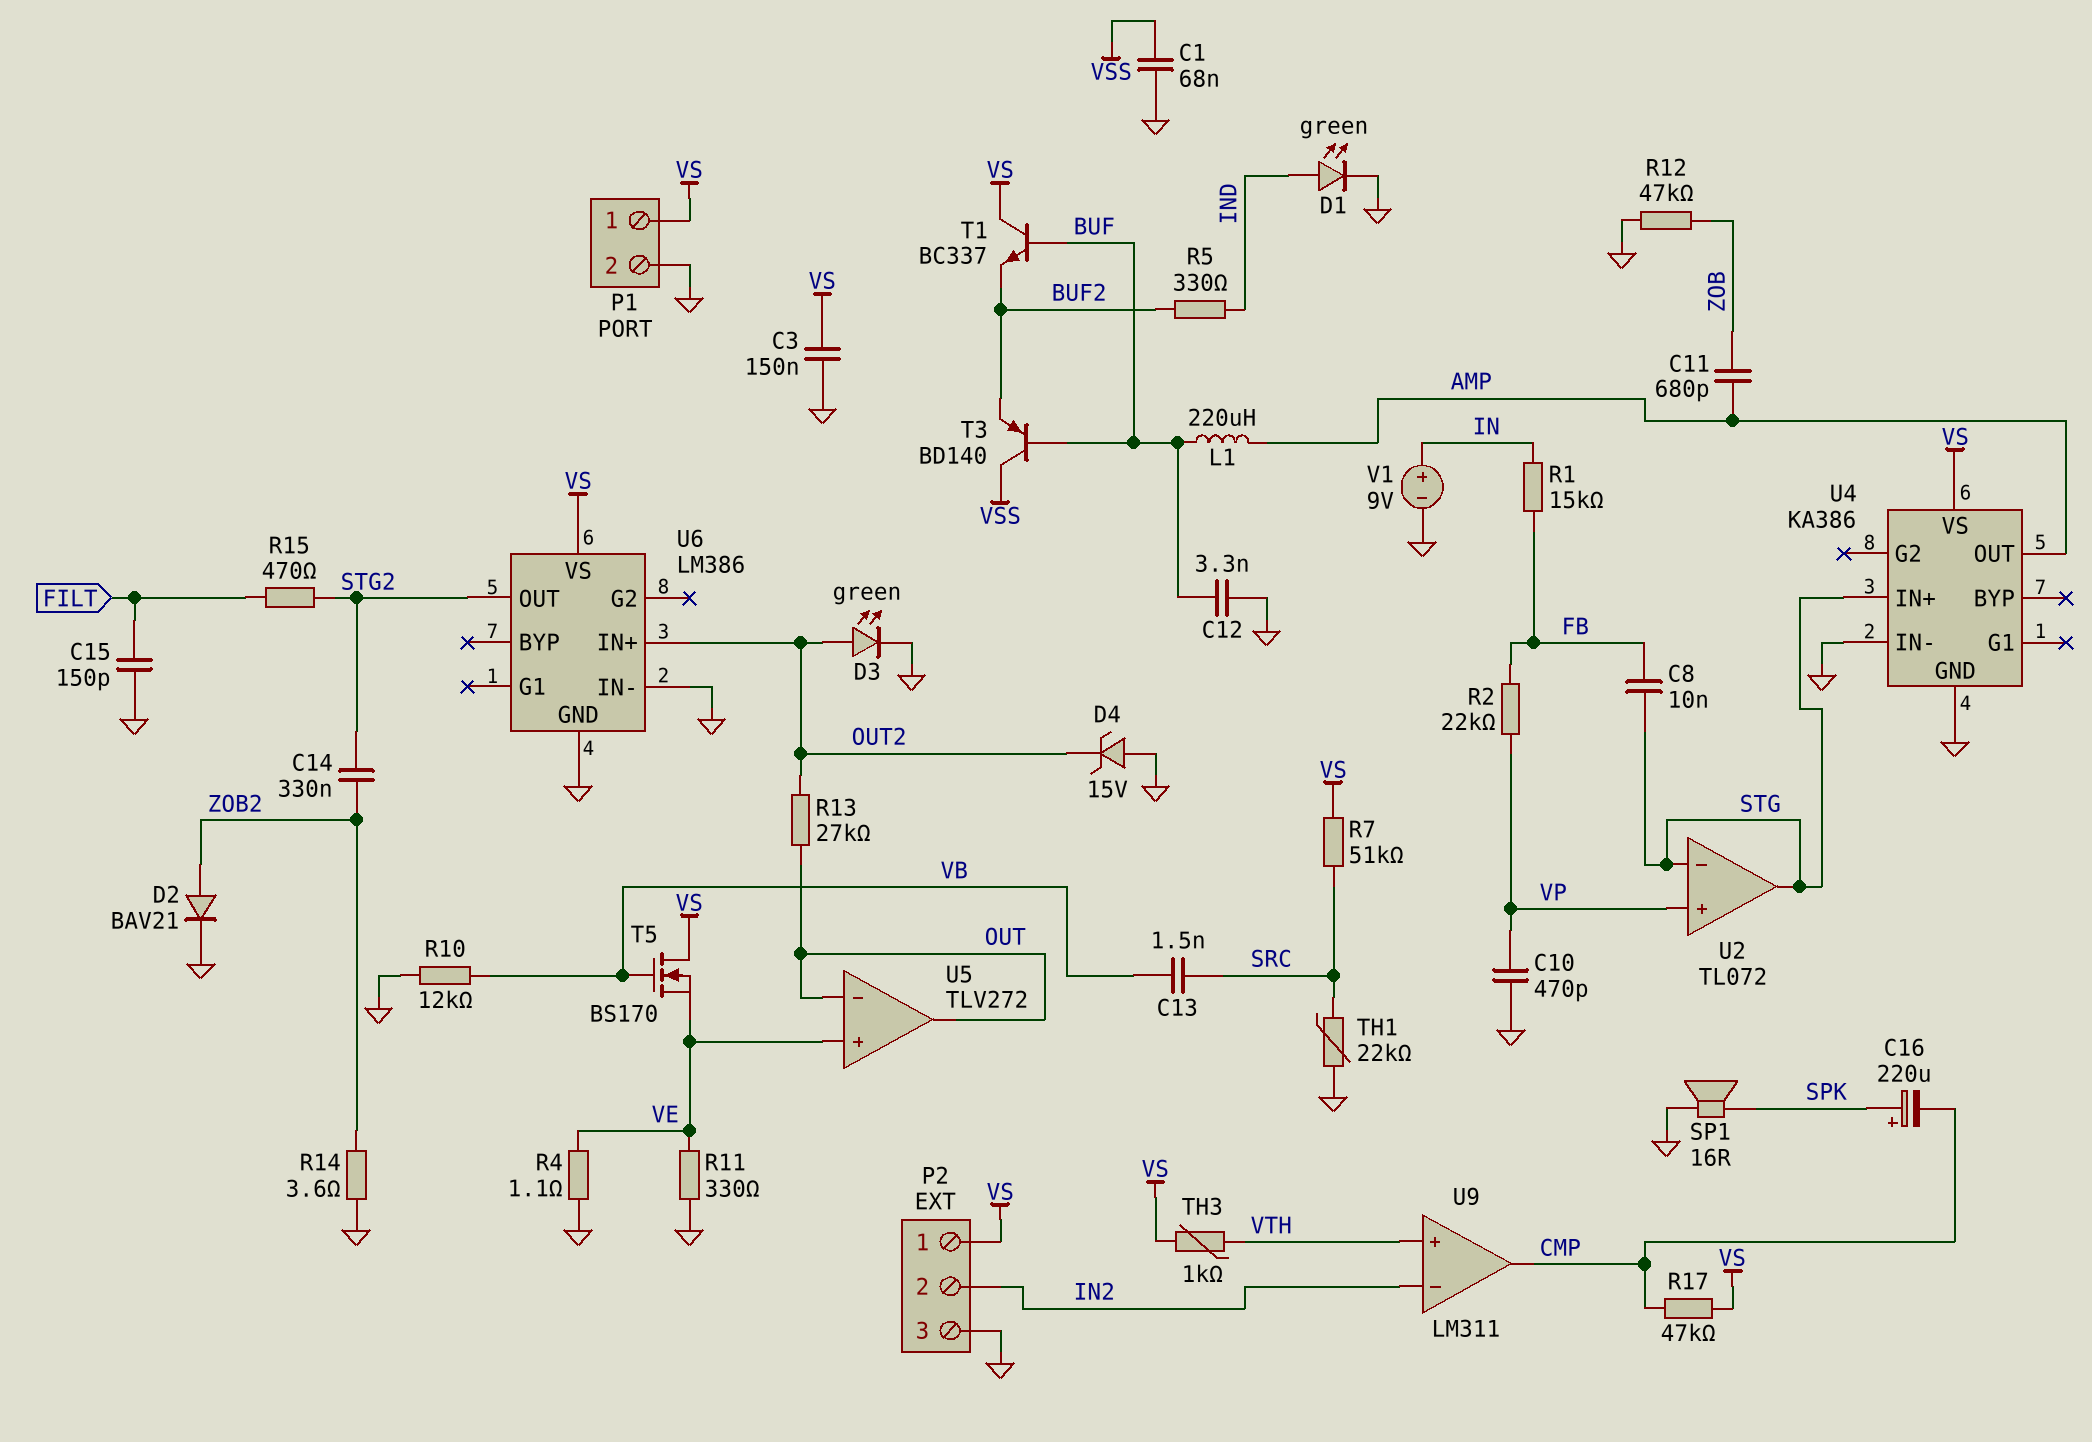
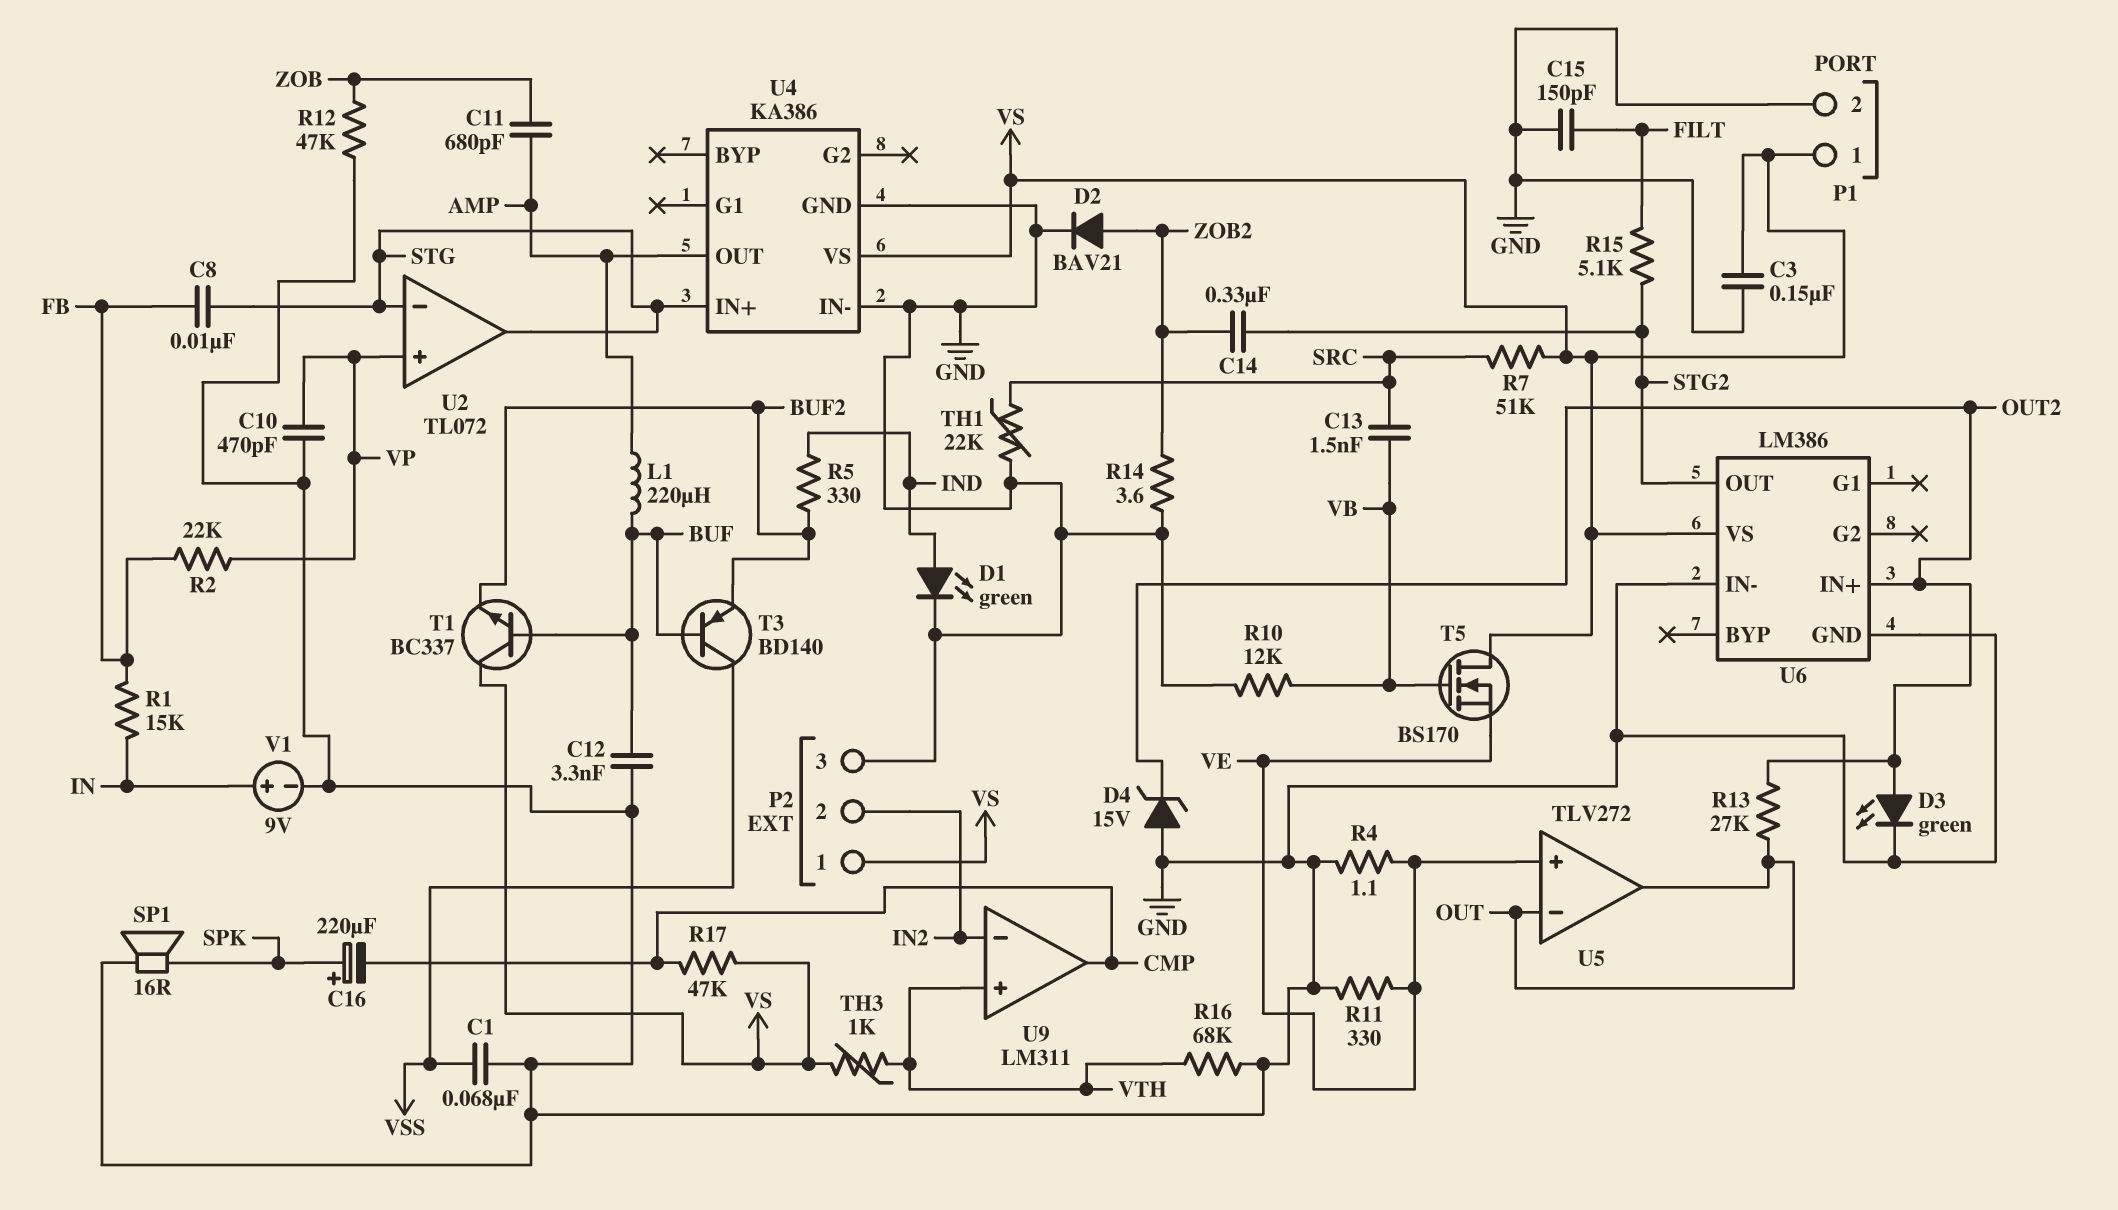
R15: 470 (FILT, STG2) -> 5.1k (FILT, STG2)
R16: none -> 68k (GND, VTH)

